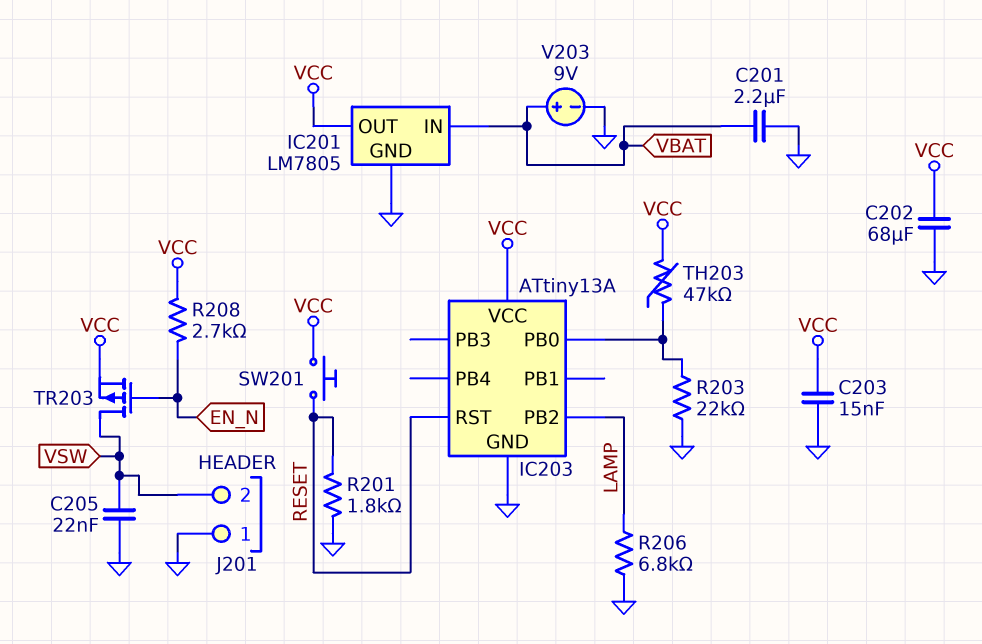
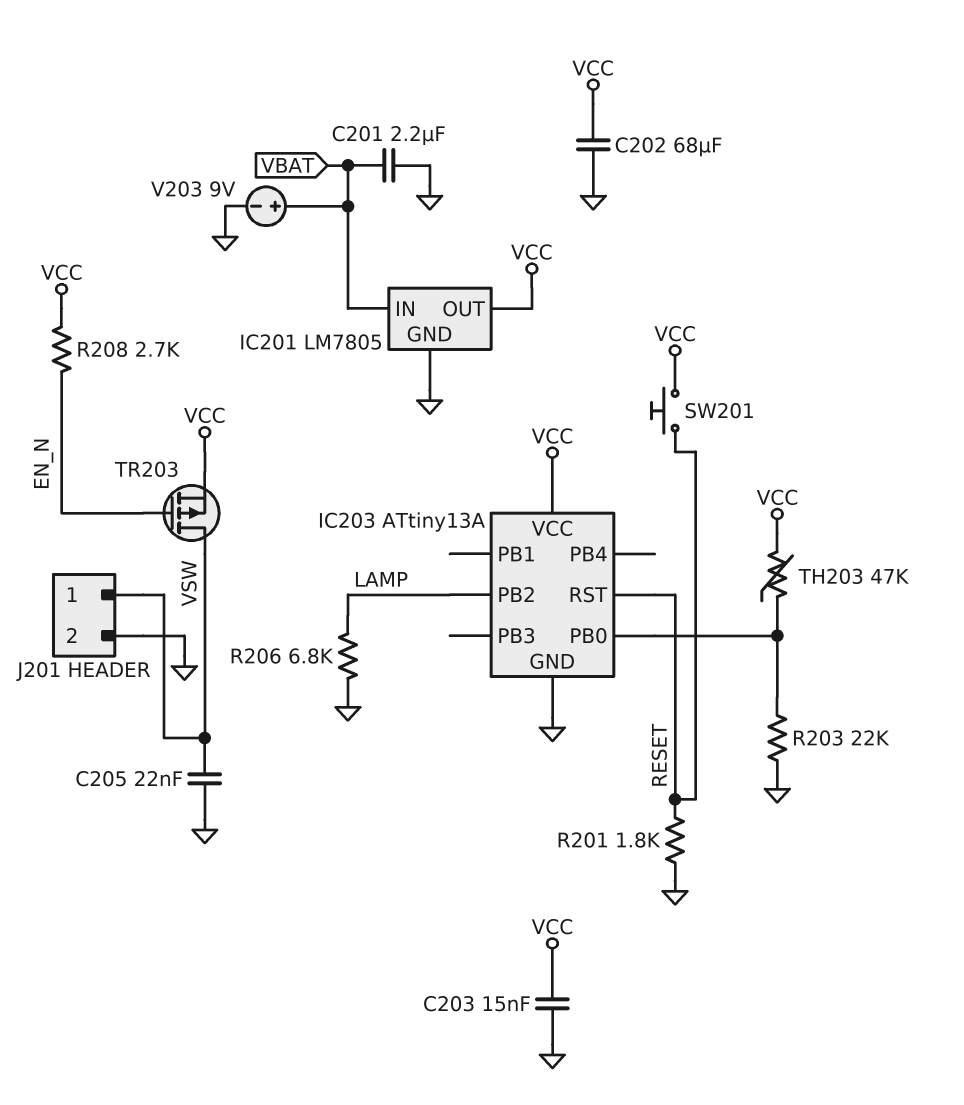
J201 pin 1: GND -> VSW
J201 pin 2: VSW -> GND

